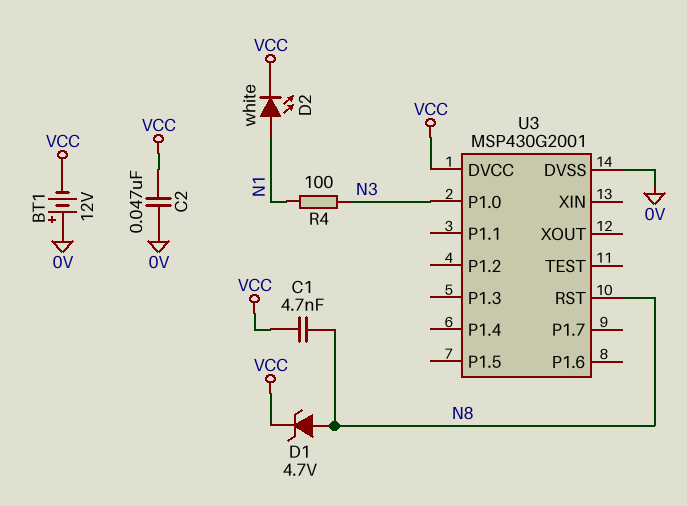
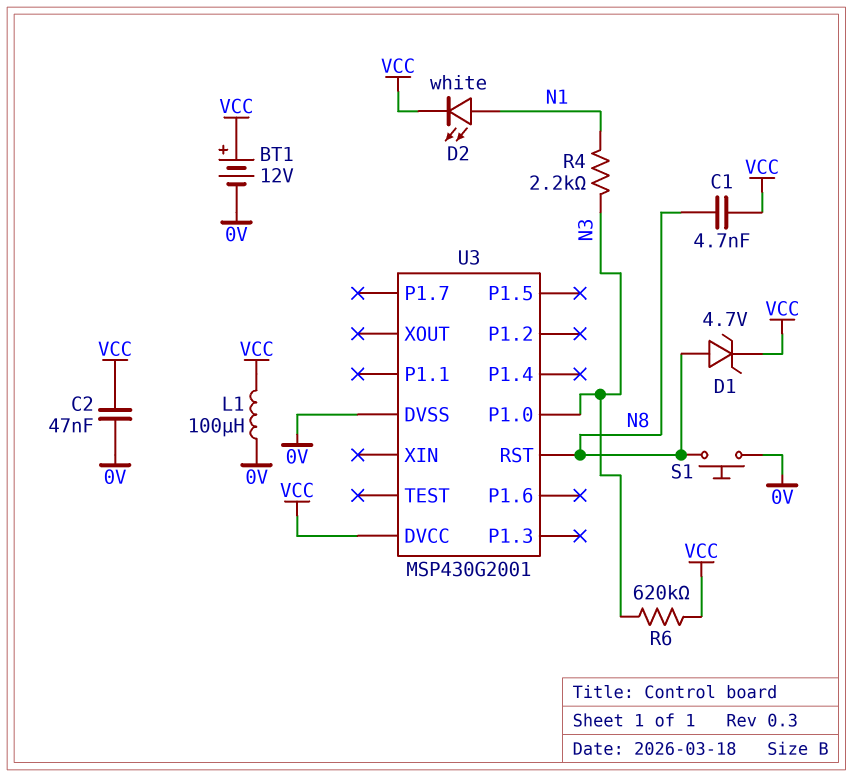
BT1: 12V (plus 0V, minus VCC) -> 12V (plus VCC, minus 0V)
L1: none -> 100uH (0V, VCC)
R4: 100 (N1, N3) -> 2.2k (N1, N3)
R6: none -> 620k (N3, VCC)
S1: none -> button (0V, N8)

